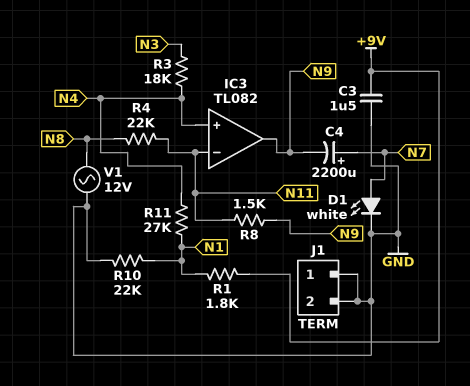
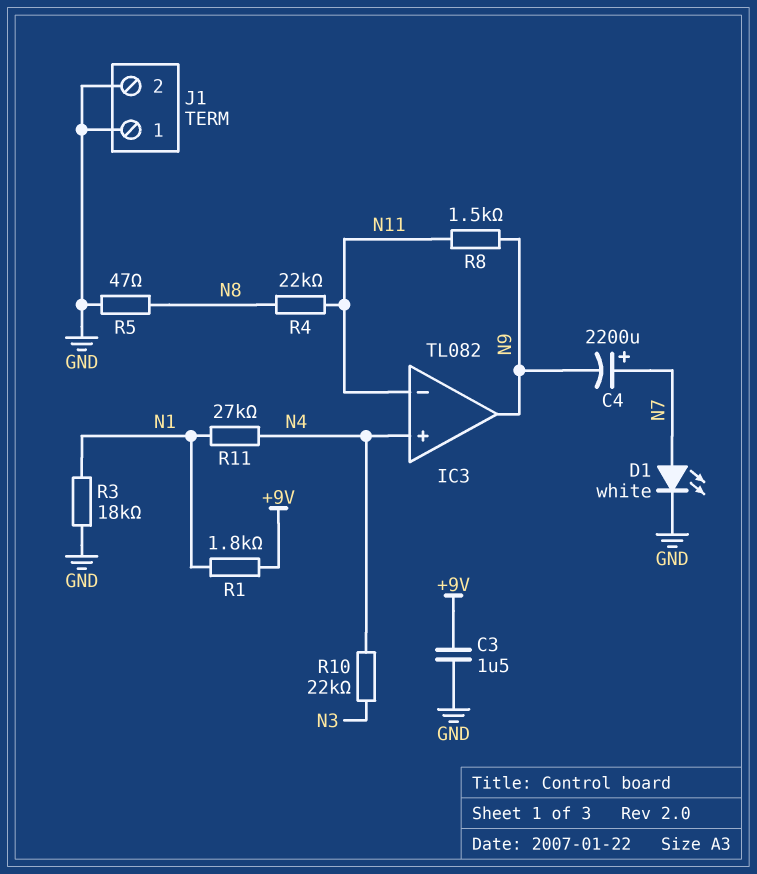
R3: 18k (N3, N4) -> 18k (GND, N1)
R5: none -> 47 (GND, N8)
R10: 22k (GND, N1) -> 22k (N3, N4)
V1: AC 12V (GND, N8) -> none

